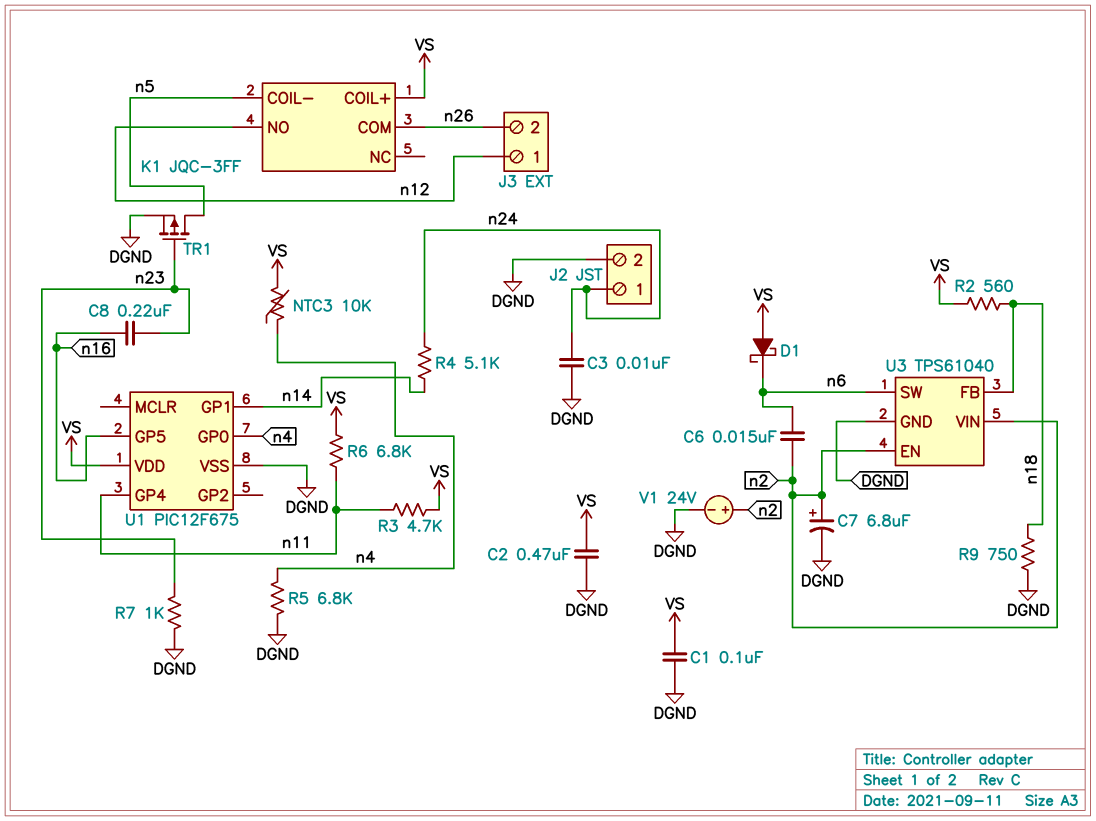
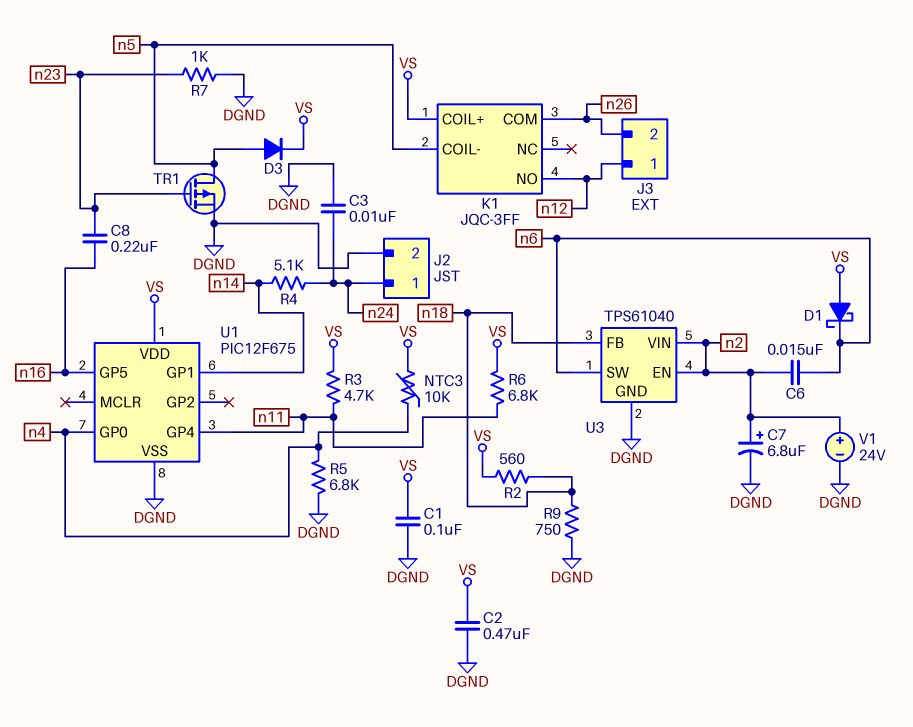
D3: none -> diode (A n5, K VS)

